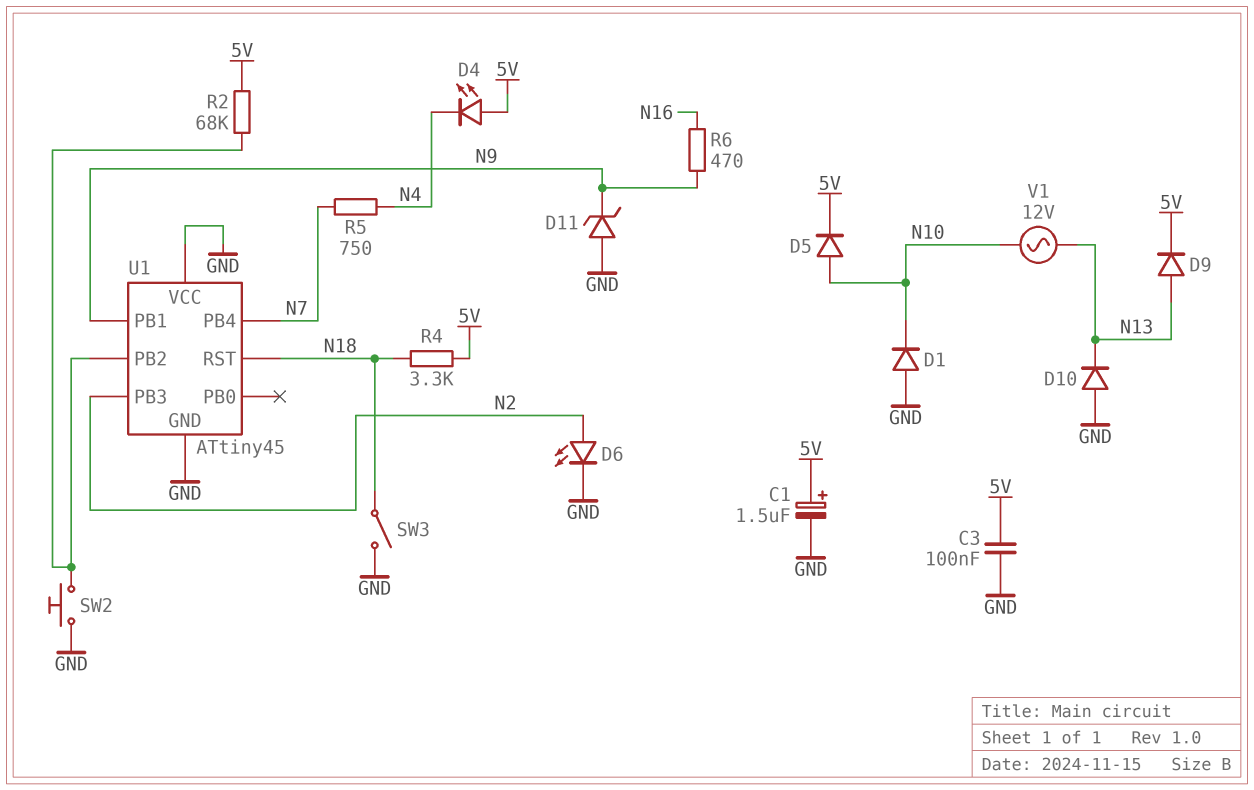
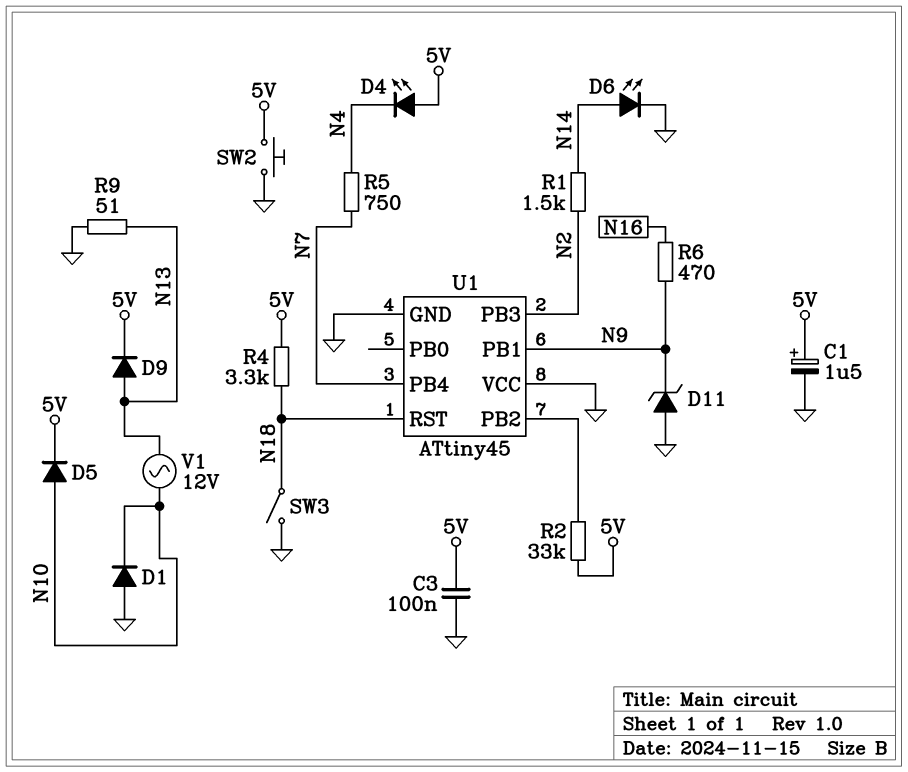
D6: LED (A N2, K GND) -> LED (A N14, K GND)
D10: diode (A GND, K N13) -> none
R1: none -> 1.5k (N2, N14)
R2: 68k (5V, U1/PB2) -> 33k (5V, U1/PB2)
R9: none -> 51 (GND, N13)
SW2: button (GND, U1/PB2) -> button (5V, GND)

